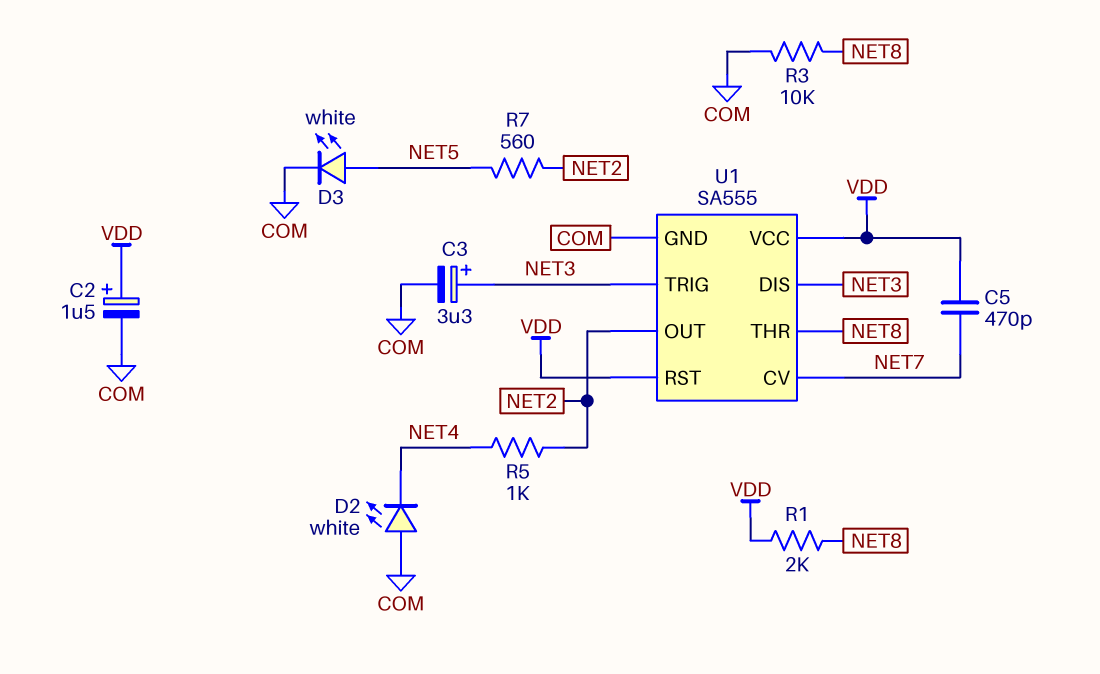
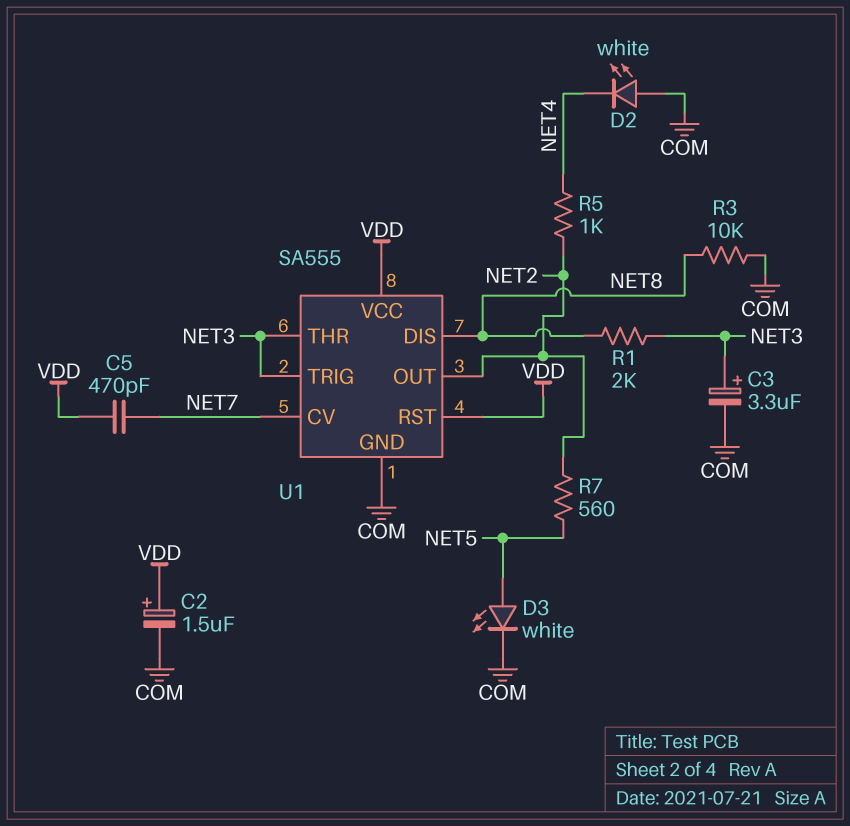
R1: 2k (NET8, VDD) -> 2k (NET3, NET8)
U1 pin DIS: NET3 -> NET8
U1 pin THR: NET8 -> NET3

